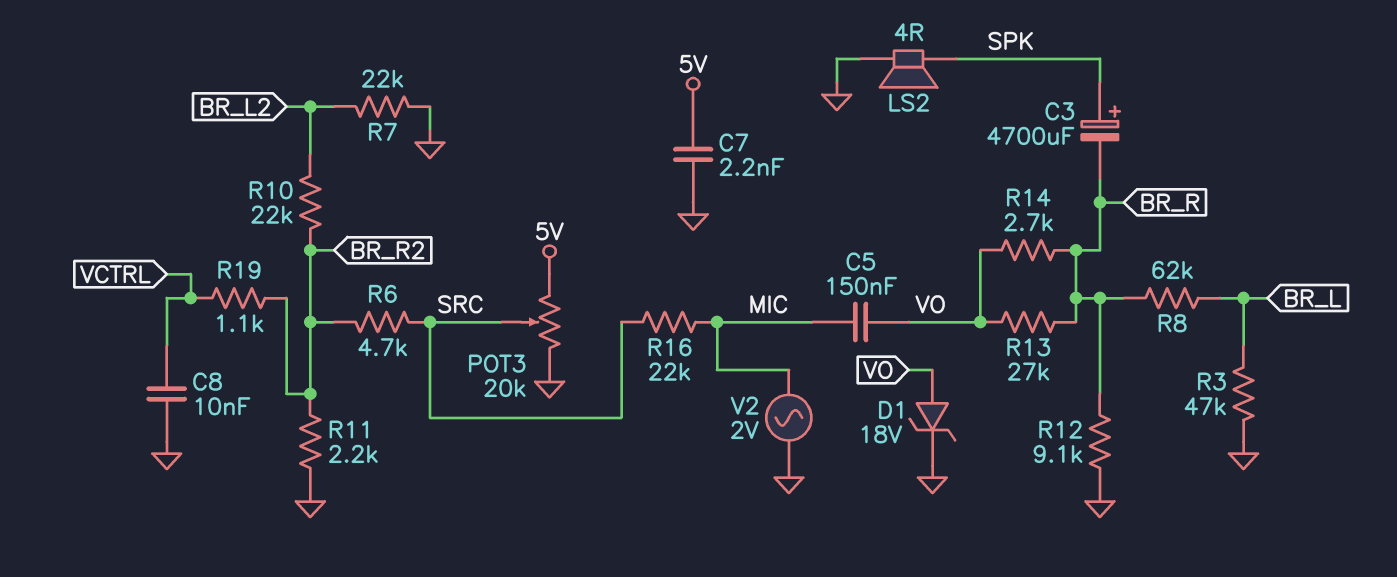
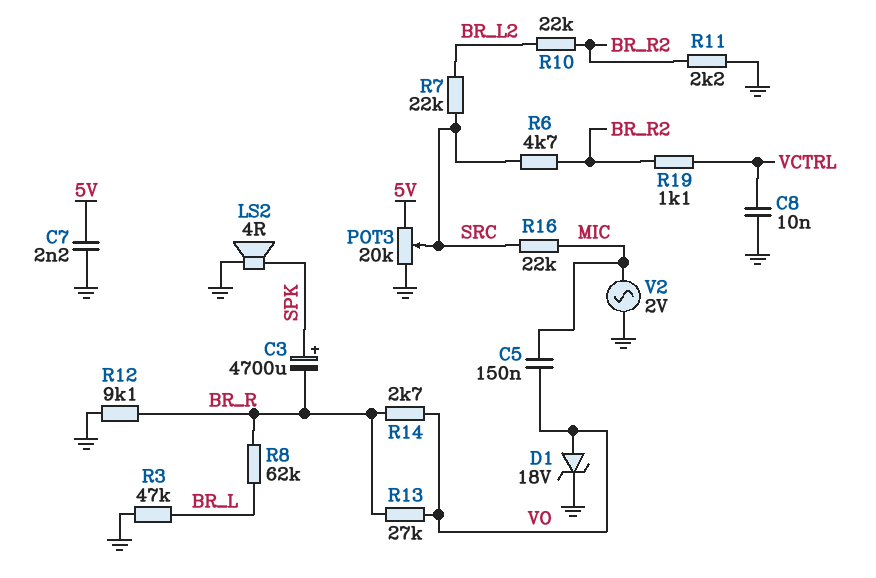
R7: 22k (BR_L2, GND) -> 22k (BR_L2, SRC)

